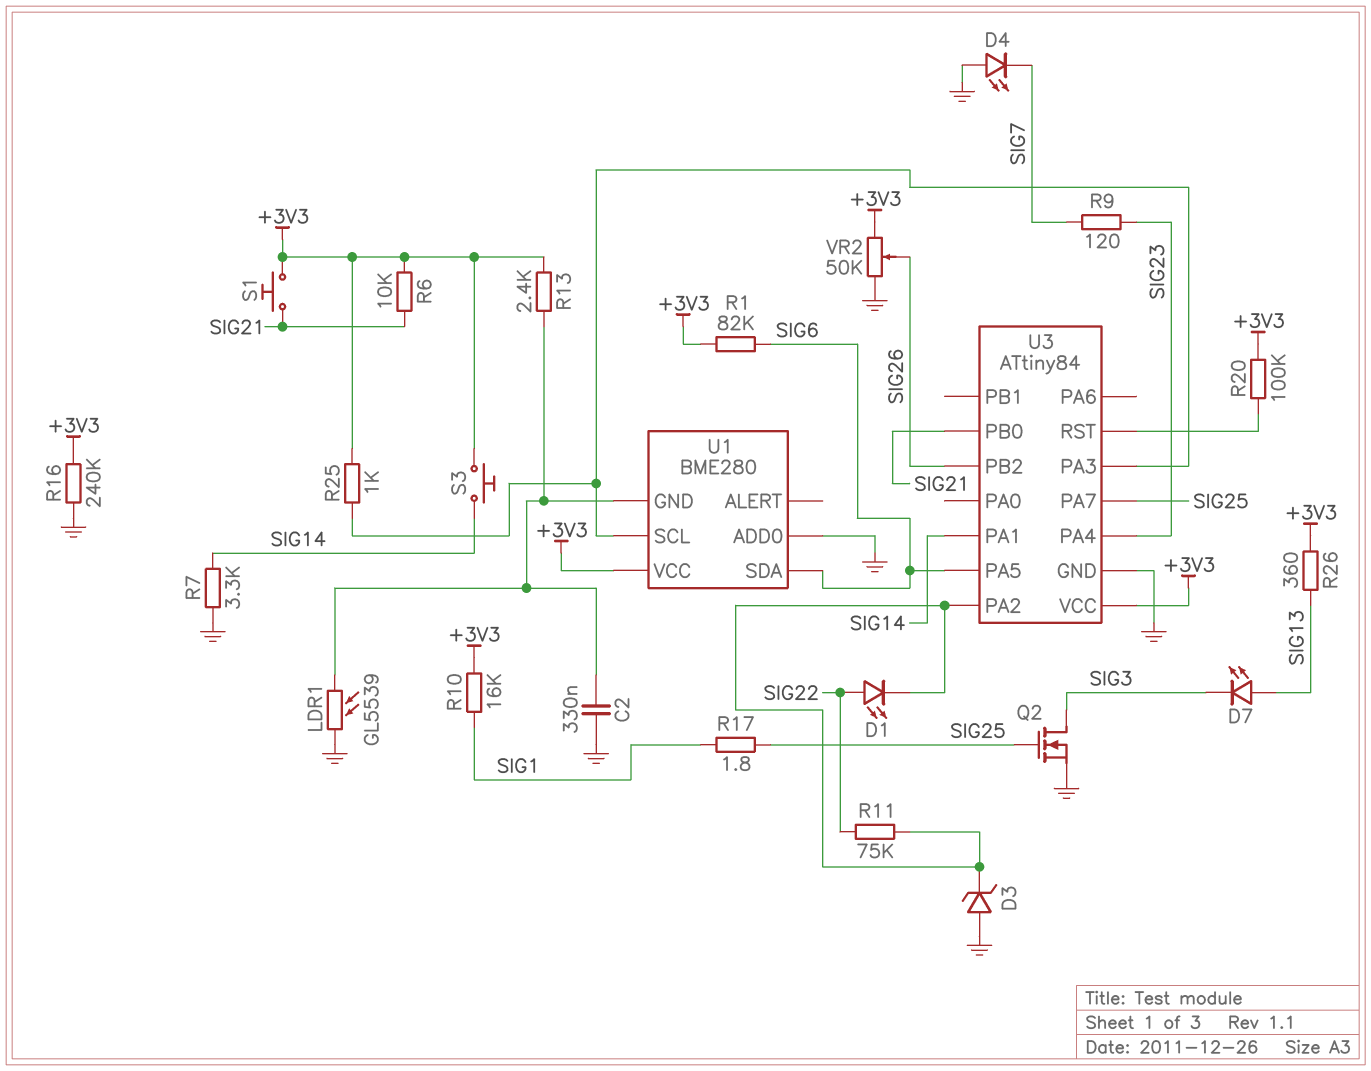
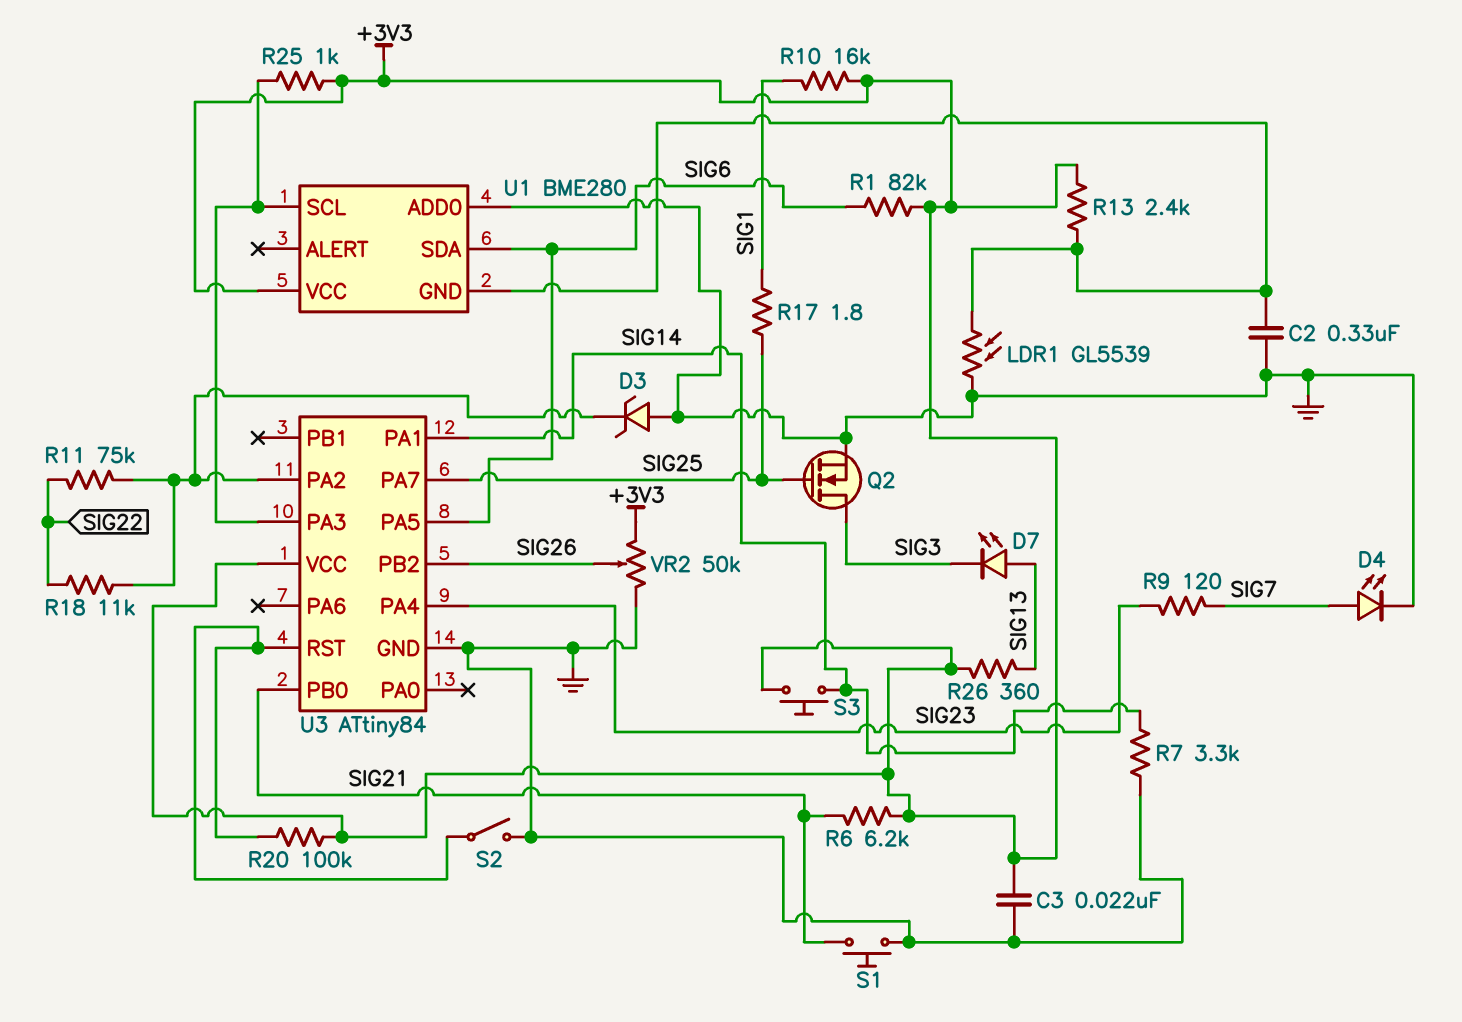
C3: none -> 22nF (+3V3, GND)
D1: LED (A SIG22, K U3/PA2) -> none
D4: LED (A GND, K SIG7) -> LED (A SIG7, K GND)
R6: 10k (+3V3, SIG21) -> 6.2k (+3V3, SIG21)
R16: 240k (+3V3, GND) -> none
R18: none -> 11k (SIG22, U3/PA2)
S1: button (+3V3, SIG21) -> button (GND, SIG21)
S2: none -> switch (GND, U3/RST)

